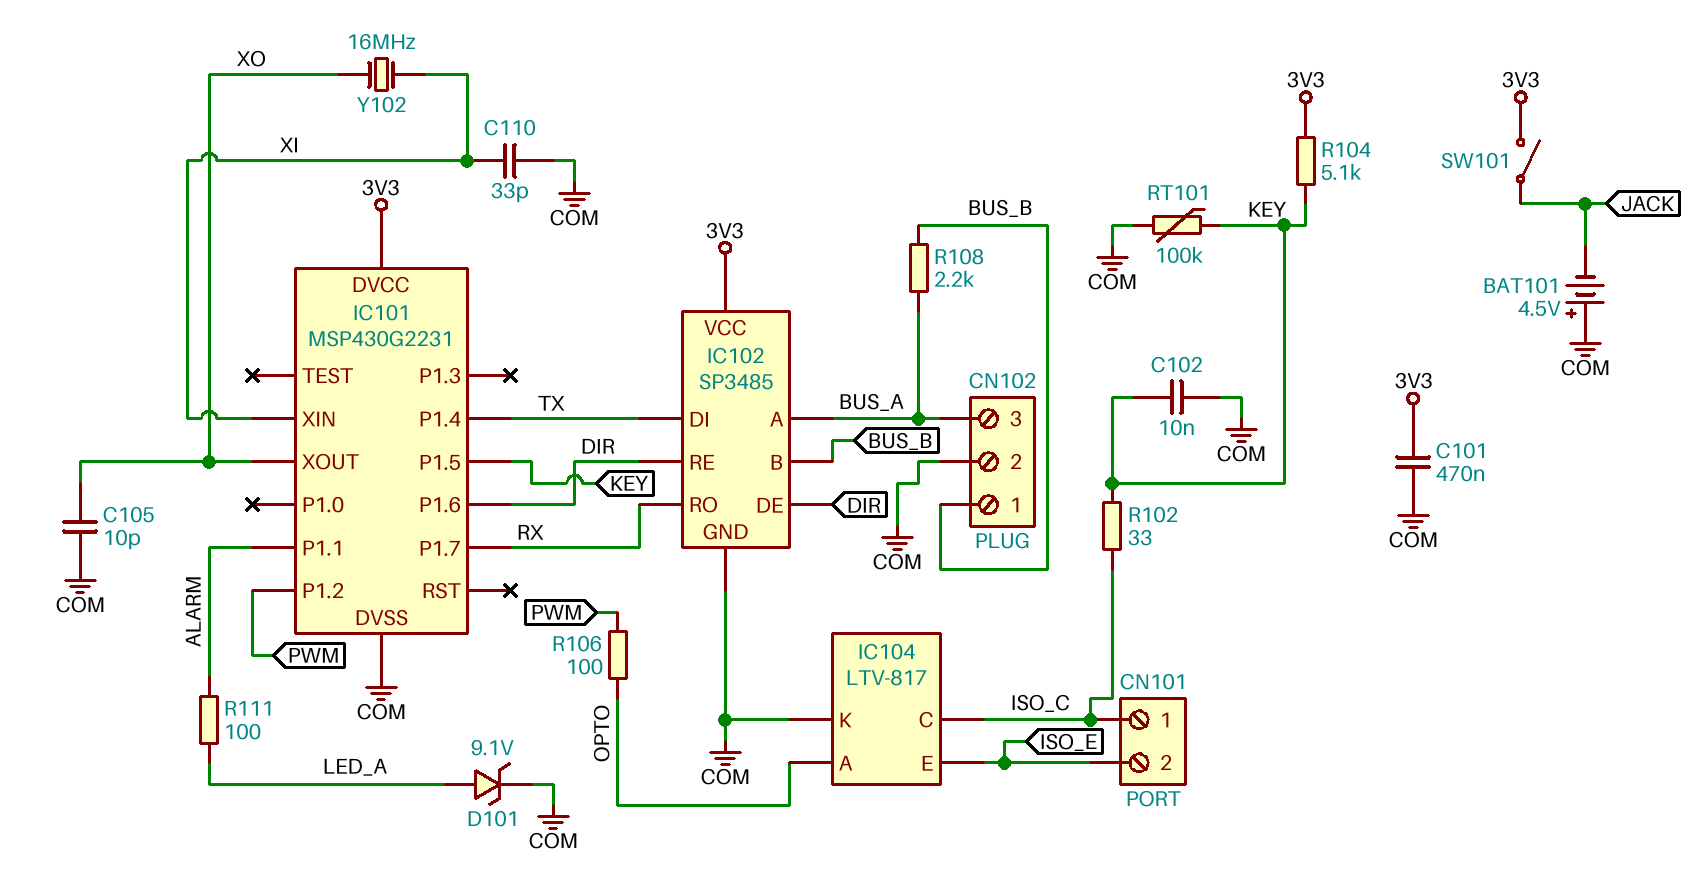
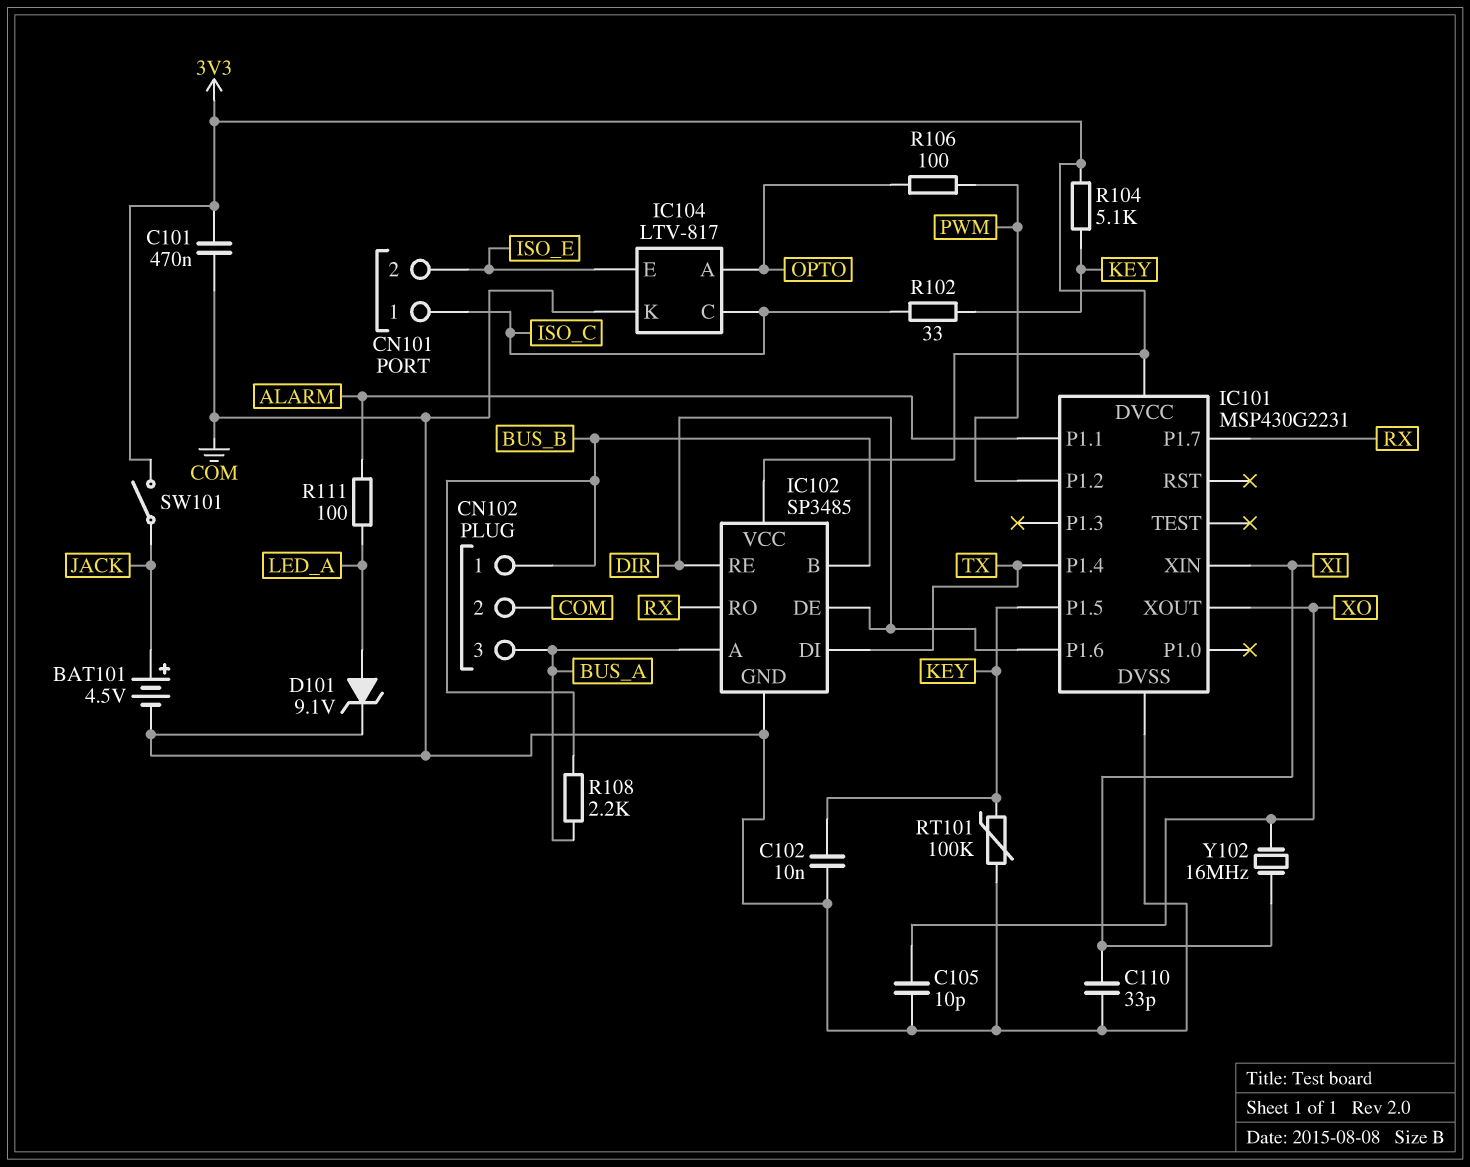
BAT101: 4.5V (plus COM, minus JACK) -> 4.5V (plus JACK, minus COM)

